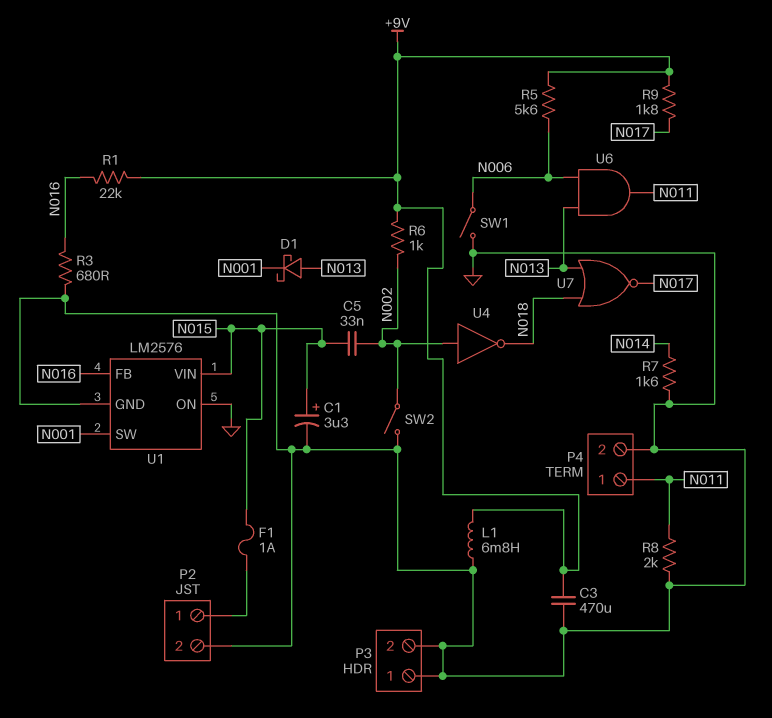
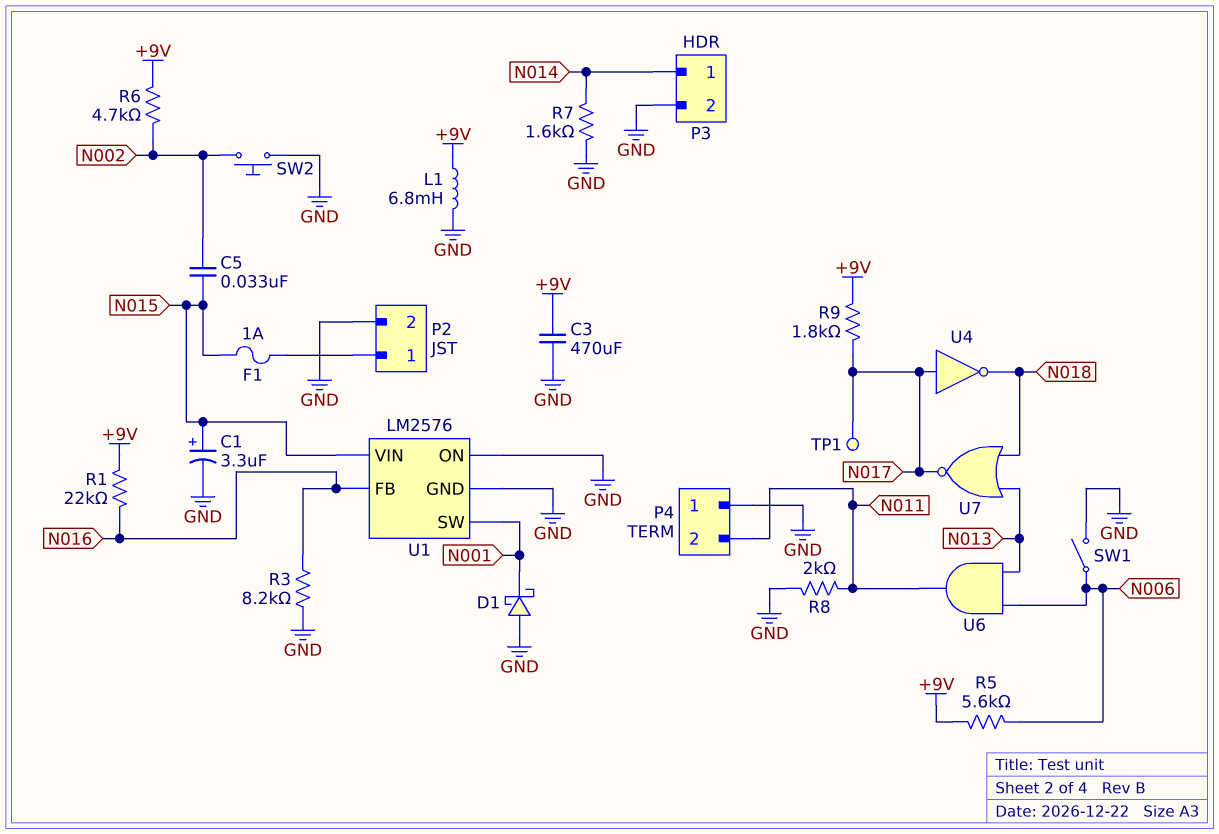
D1: schottky (A N013, K N001) -> schottky (A GND, K N001)
P3 pin 1: GND -> N014
P4 pin 1: N011 -> GND
P4 pin 2: GND -> N011
R3: 680 (GND, N016) -> 8.2k (GND, N016)
R6: 1k (+9V, N002) -> 4.7k (+9V, N002)
SW2: switch (GND, N002) -> button (GND, N002)
TP1: none -> test point (N017)
U4: NOT (in N002, out N018) -> NOT (in N017, out N018)

